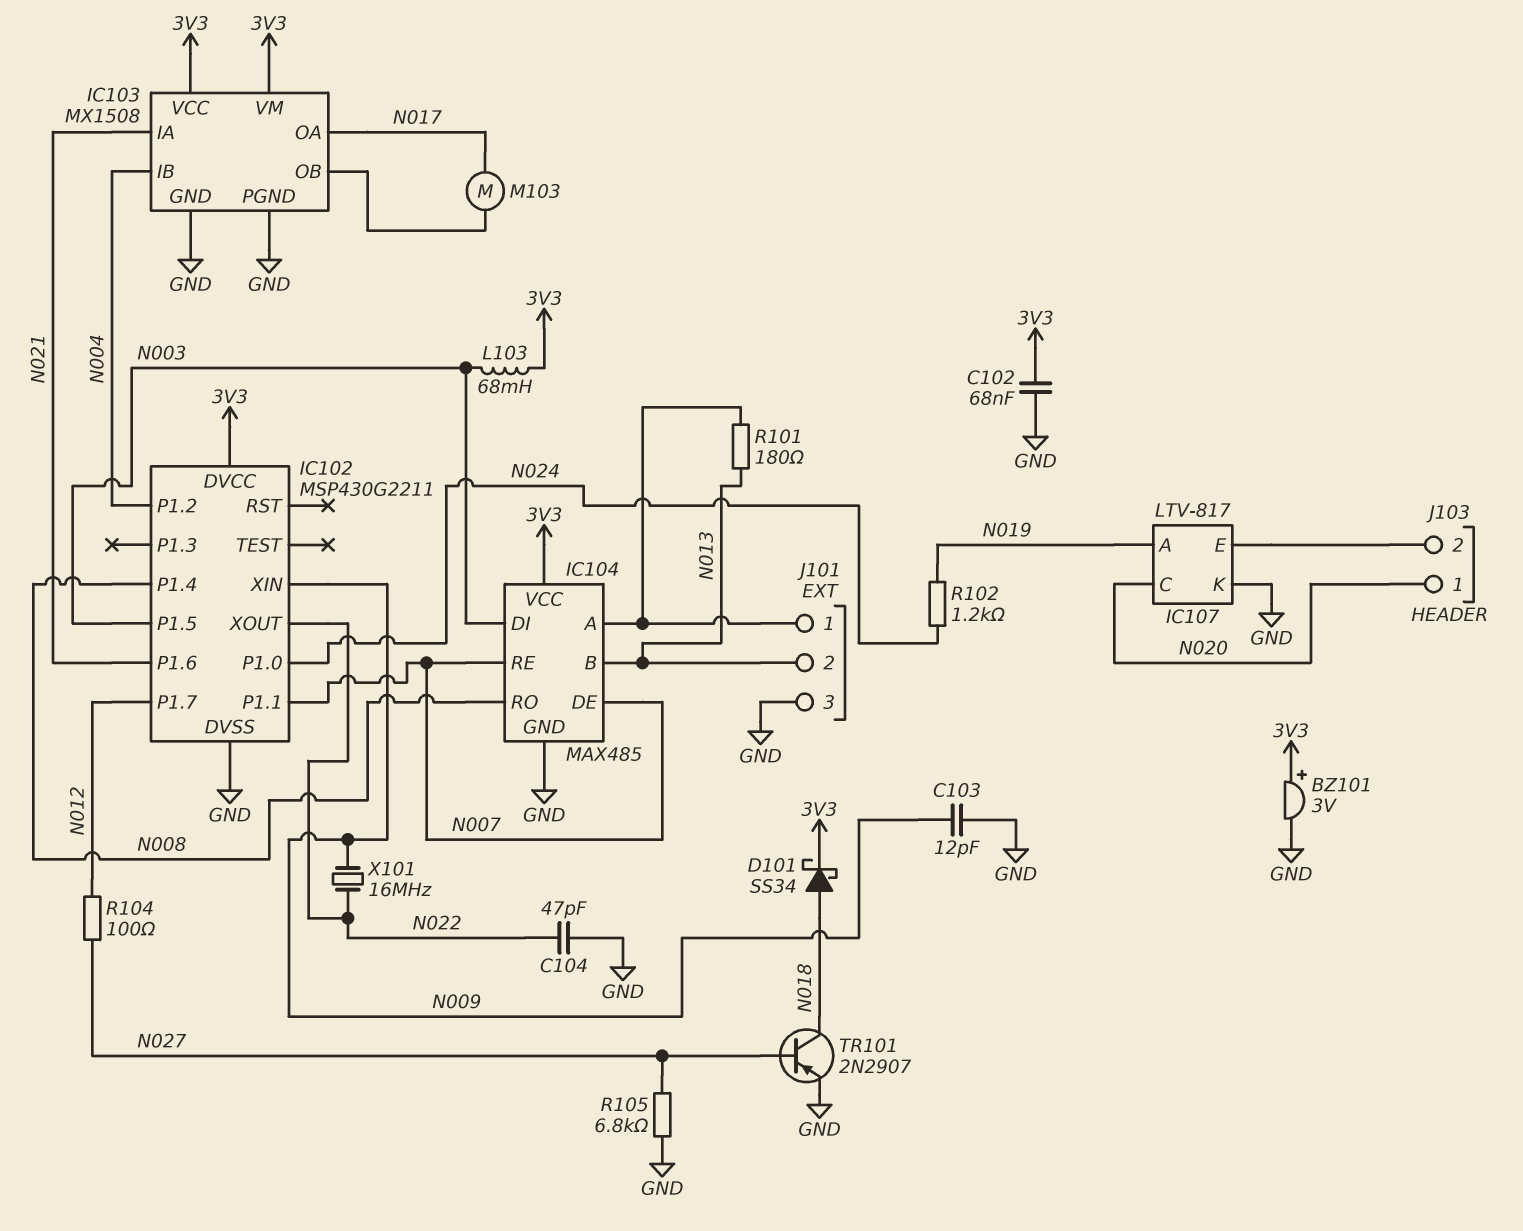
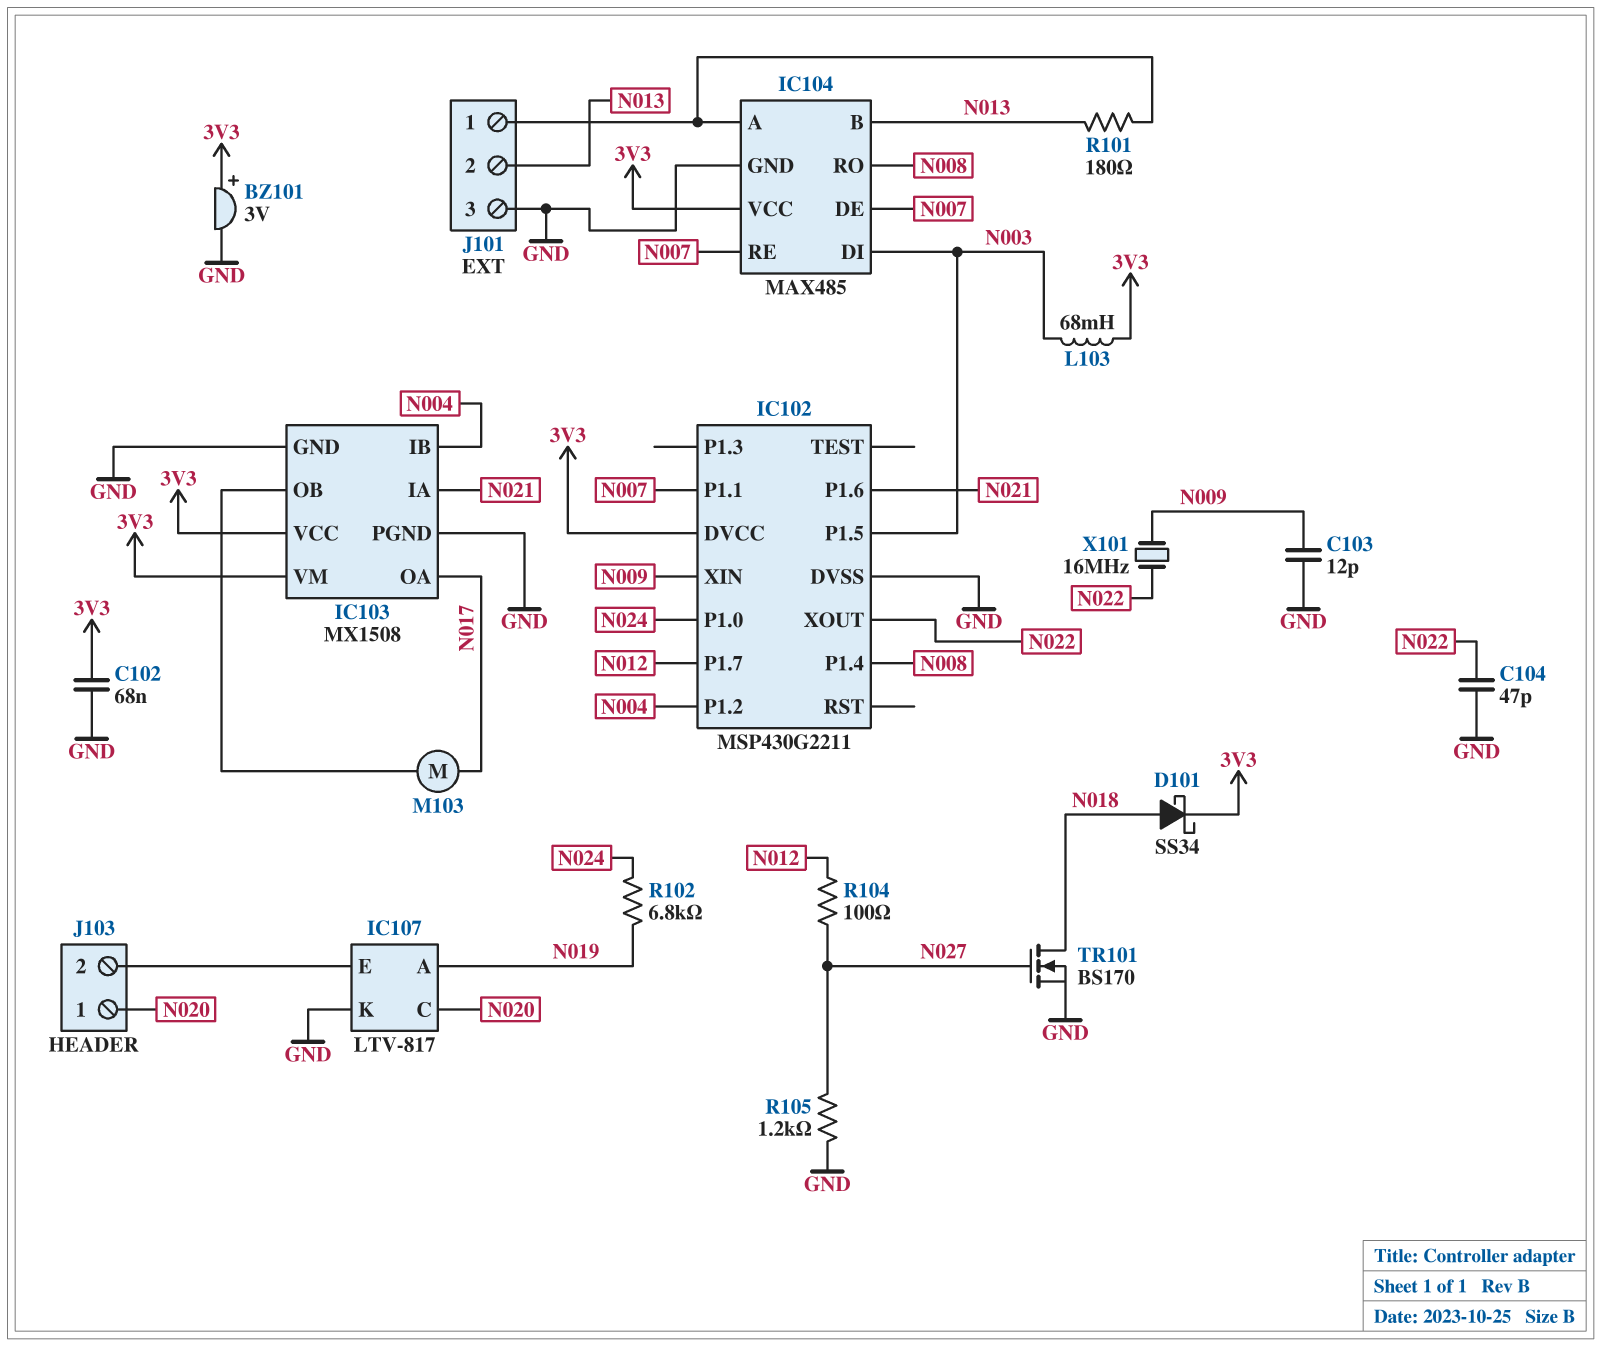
R102: 1.2k (N019, N024) -> 6.8k (N019, N024)
R105: 6.8k (GND, N027) -> 1.2k (GND, N027)
TR101: PNP 2N2907 (B N027, C N018, E GND) -> NMOS BS170 (G N027, D N018, S GND)

